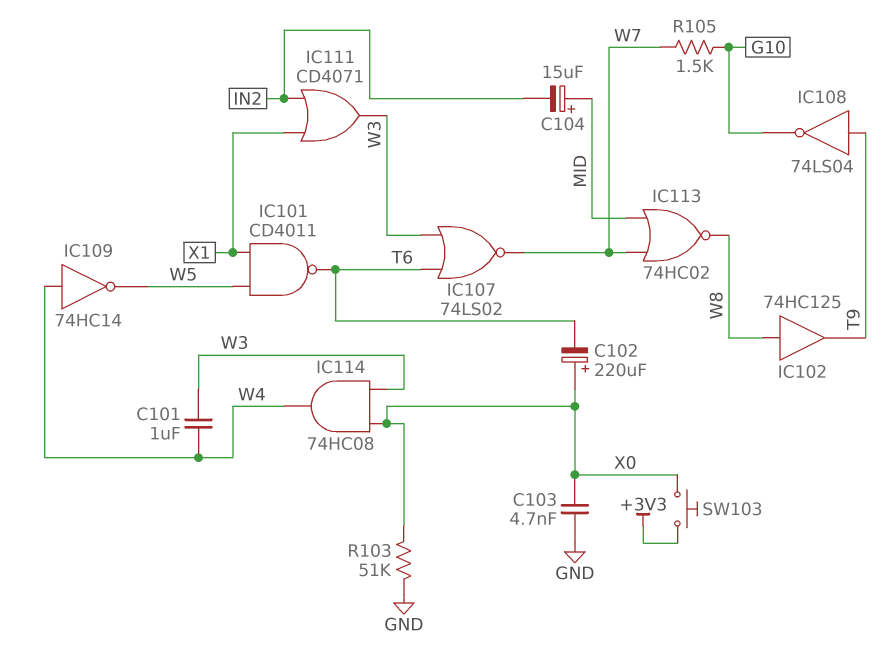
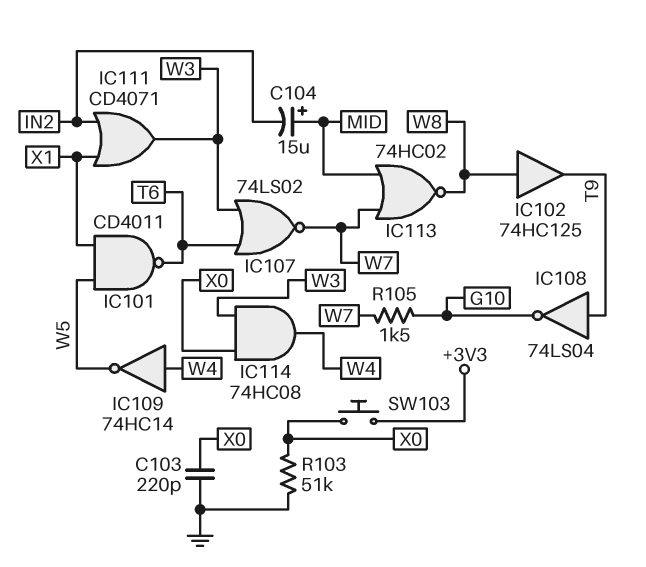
C101: 1uF (W3, W4) -> none
C102: 220uF (plus X0, minus T6) -> none
C103: 4.7nF (GND, X0) -> 220pF (GND, X0)

